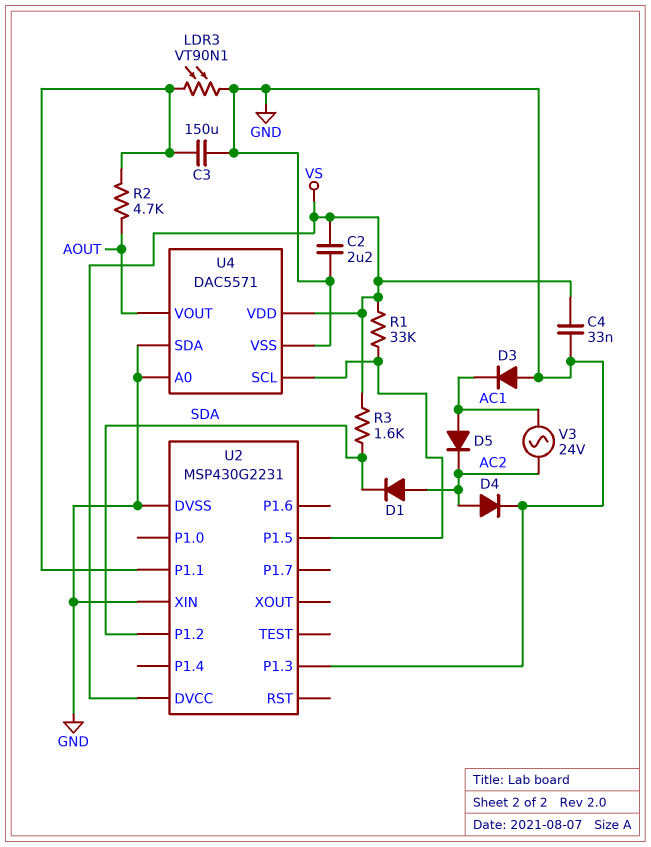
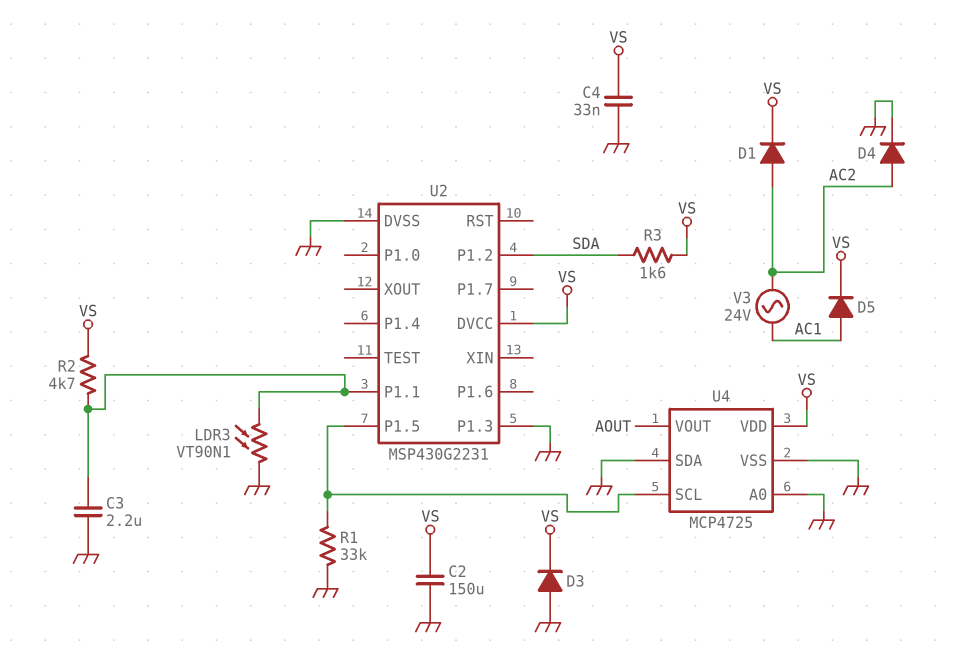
C2: 2.2uF (GND, VS) -> 150uF (GND, VS)
C3: 150uF (GND, U2/P1.1) -> 2.2uF (GND, U2/P1.1)
D1: diode (A AC2, K SDA) -> diode (A AC2, K VS)
D3: diode (A GND, K AC1) -> diode (A GND, K VS)
D5: diode (A AC1, K AC2) -> diode (A AC1, K VS)
R1: 33k (U2/P1.5, VS) -> 33k (GND, U2/P1.5)
R2: 4.7k (AOUT, U2/P1.1) -> 4.7k (U2/P1.1, VS)
U2 pin XIN: GND -> none
U4: DAC5571 -> MCP4725

